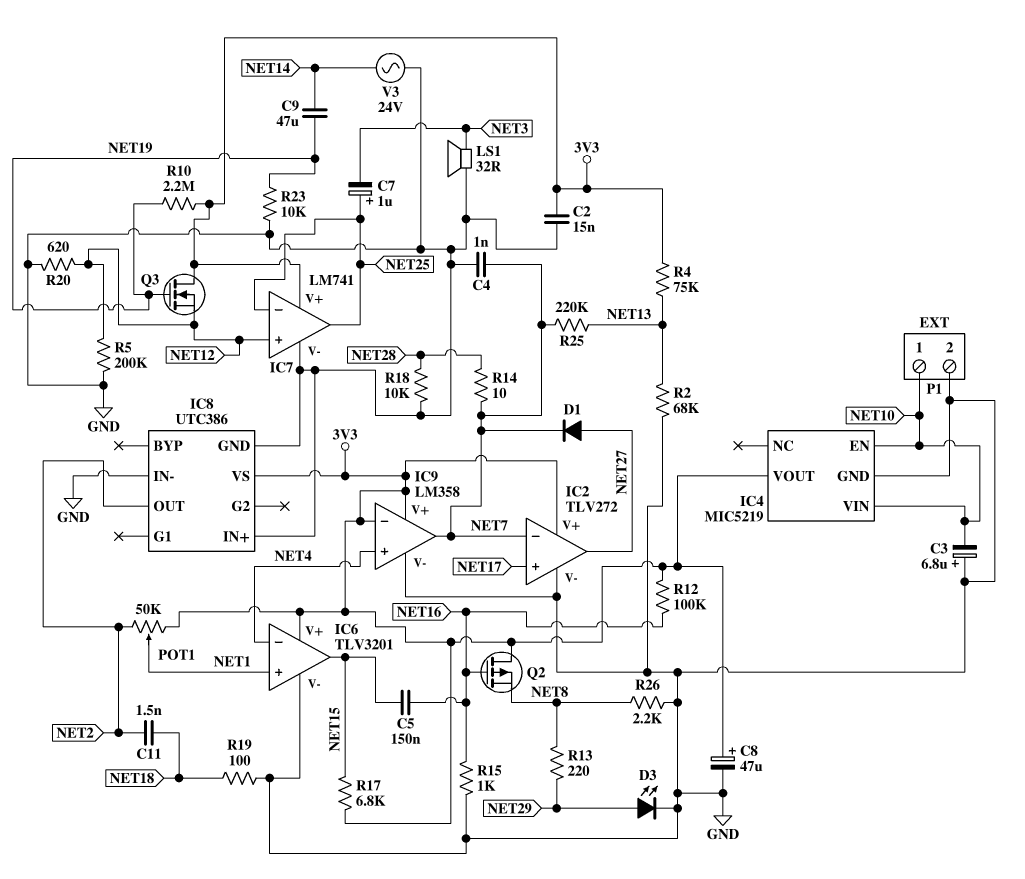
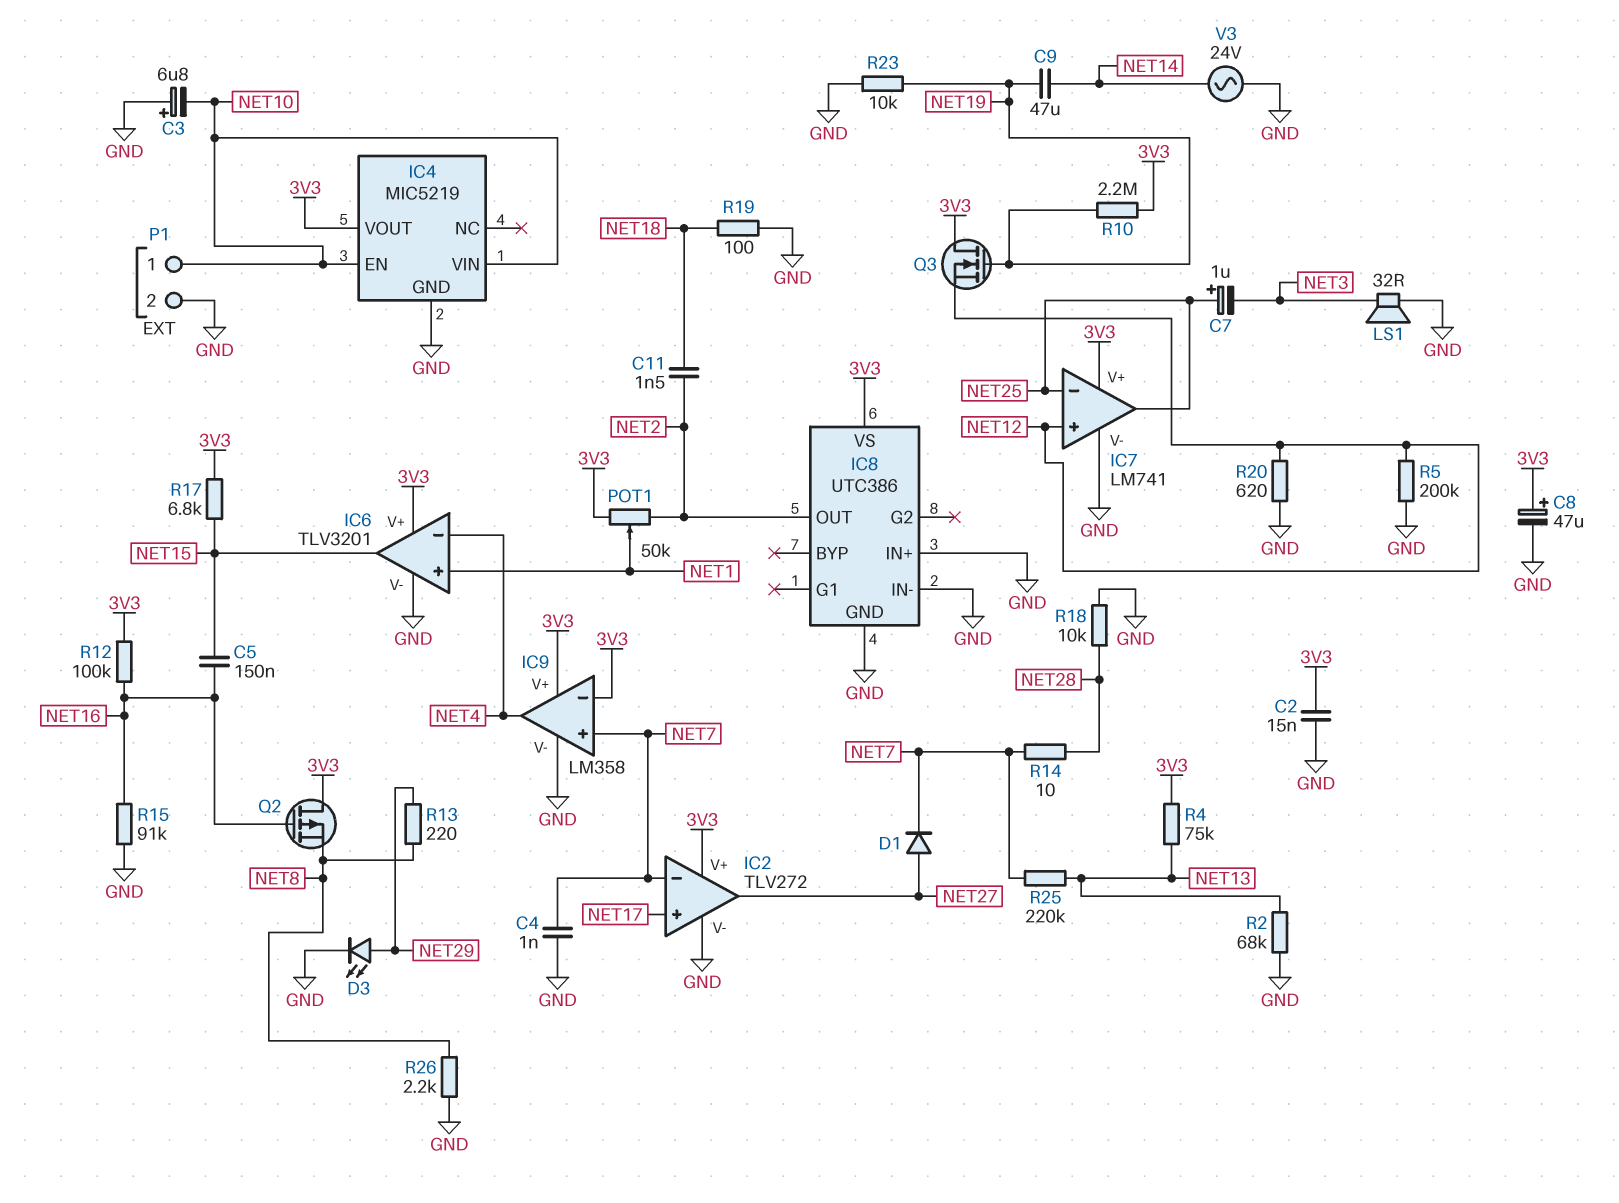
IC9 pin in+: NET4 -> NET7
IC9 pin out: NET7 -> NET4
R15: 1k (GND, NET16) -> 91k (GND, NET16)

